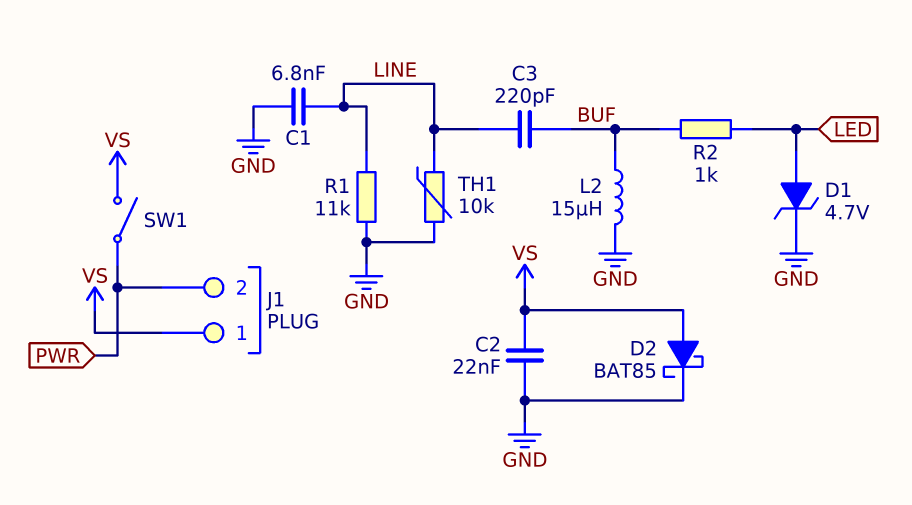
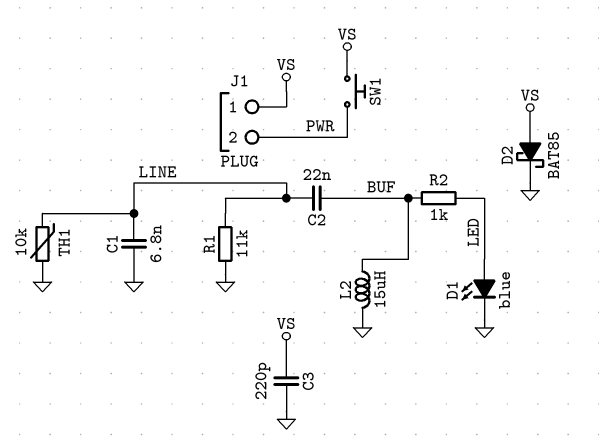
C2: 22nF (GND, VS) -> 22nF (BUF, LINE)
C3: 220pF (BUF, LINE) -> 220pF (GND, VS)
D1: zener 4.7V (A LED, K GND) -> LED blue (A LED, K GND)
SW1: switch (PWR, VS) -> button (PWR, VS)

